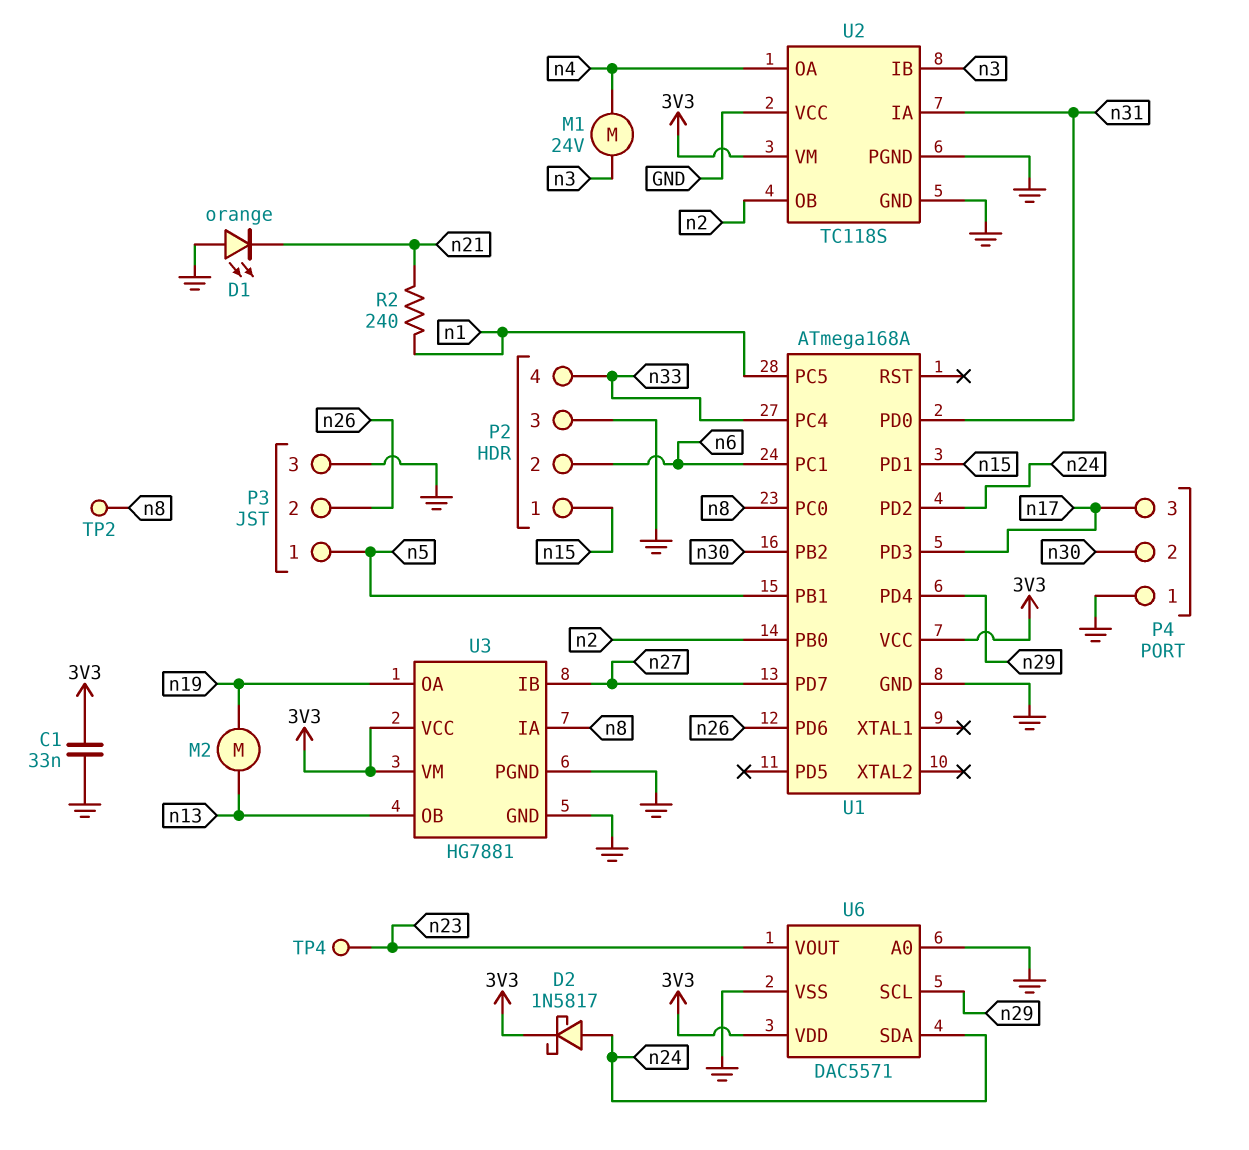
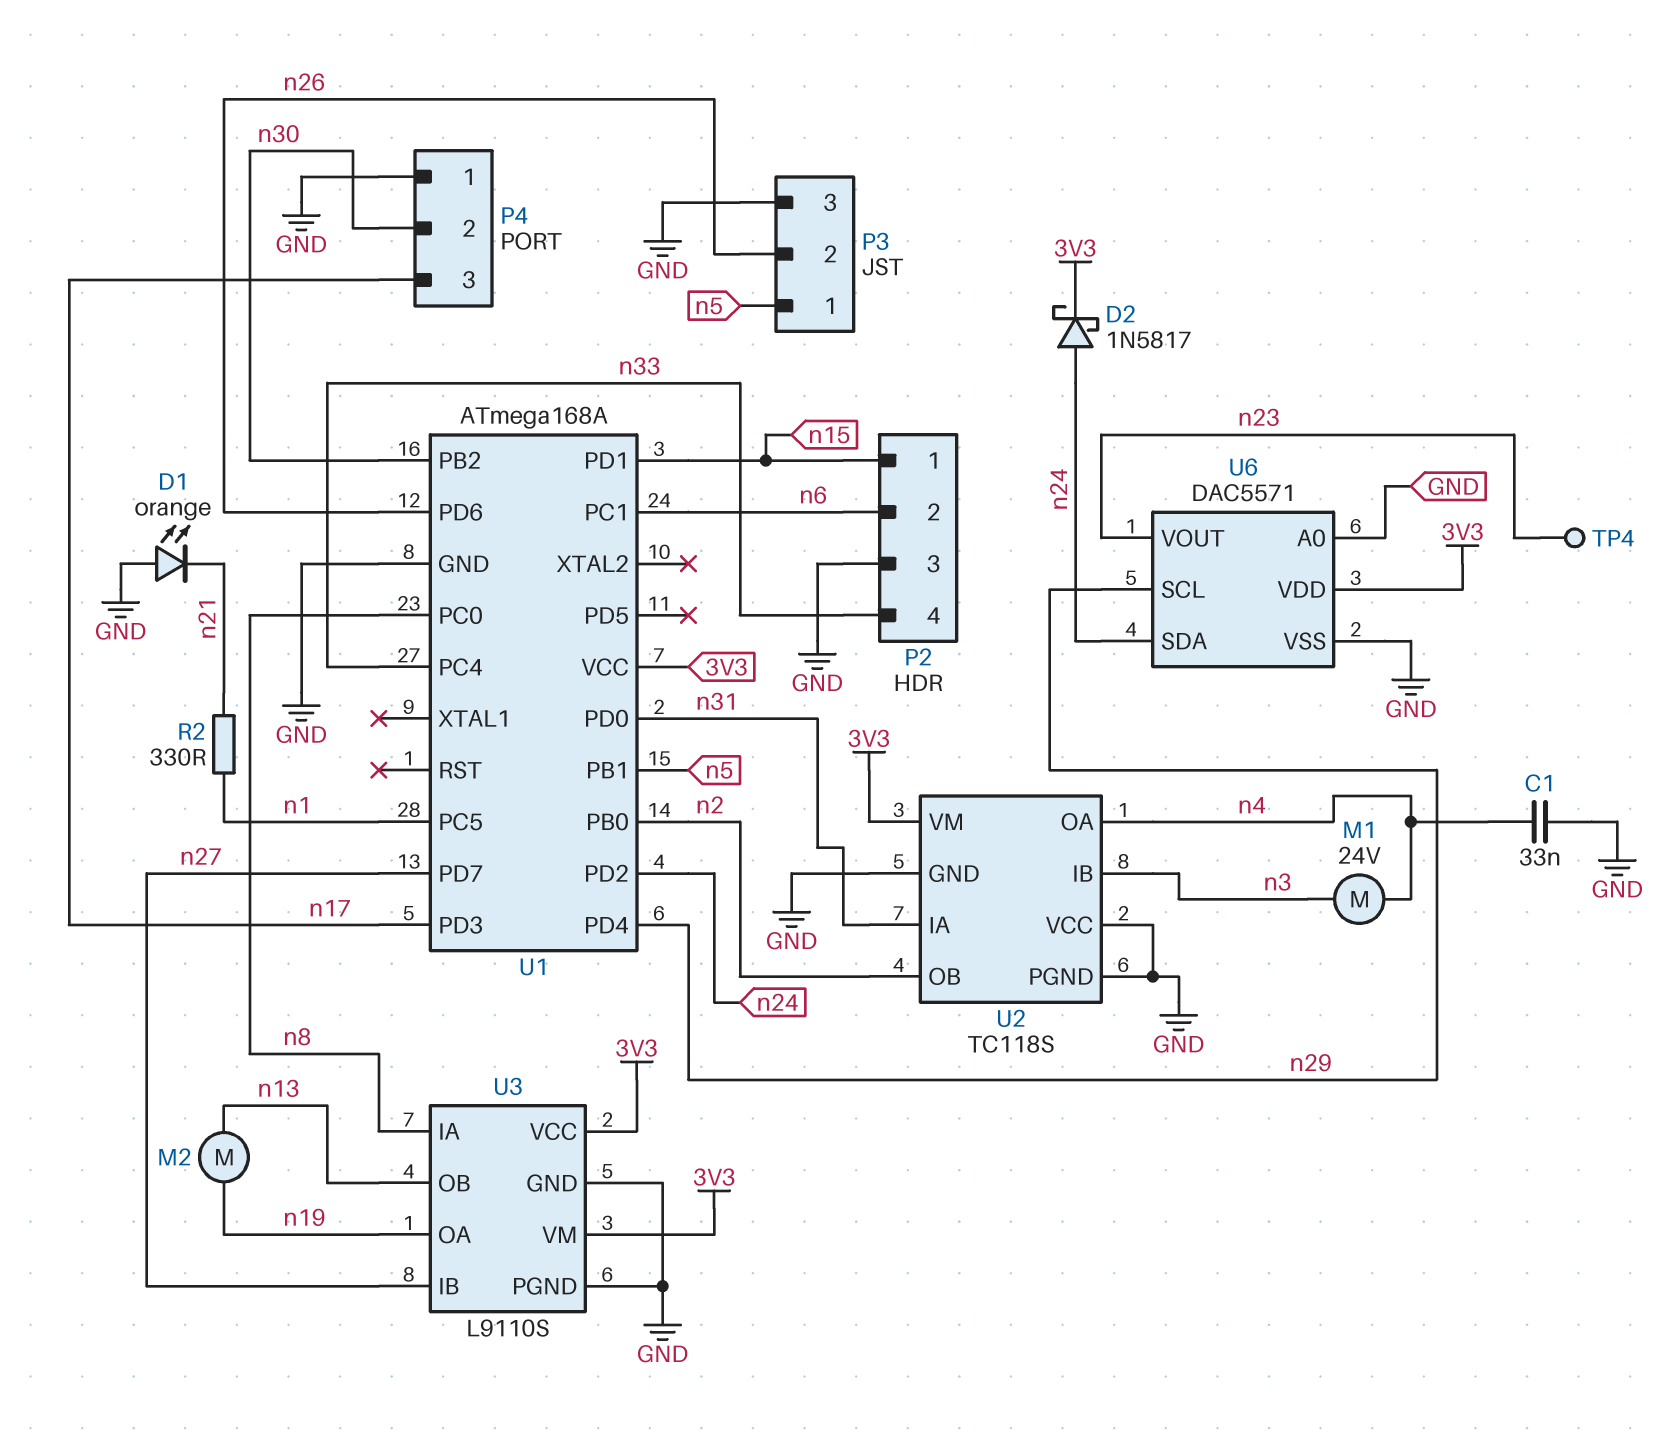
C1: 33nF (3V3, GND) -> 33nF (GND, n4)
R2: 240 (n1, n21) -> 330 (n1, n21)
TP2: test point (n8) -> none
U3: HG7881 -> L9110S

